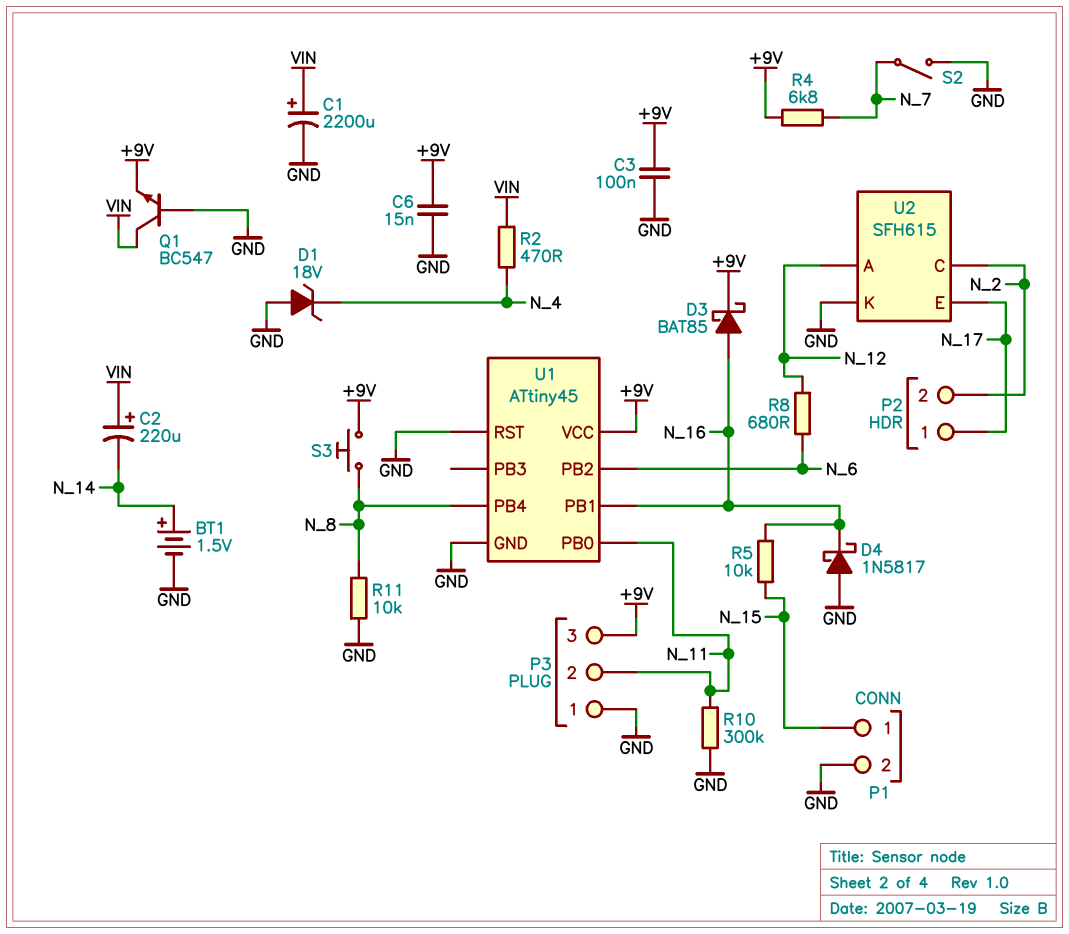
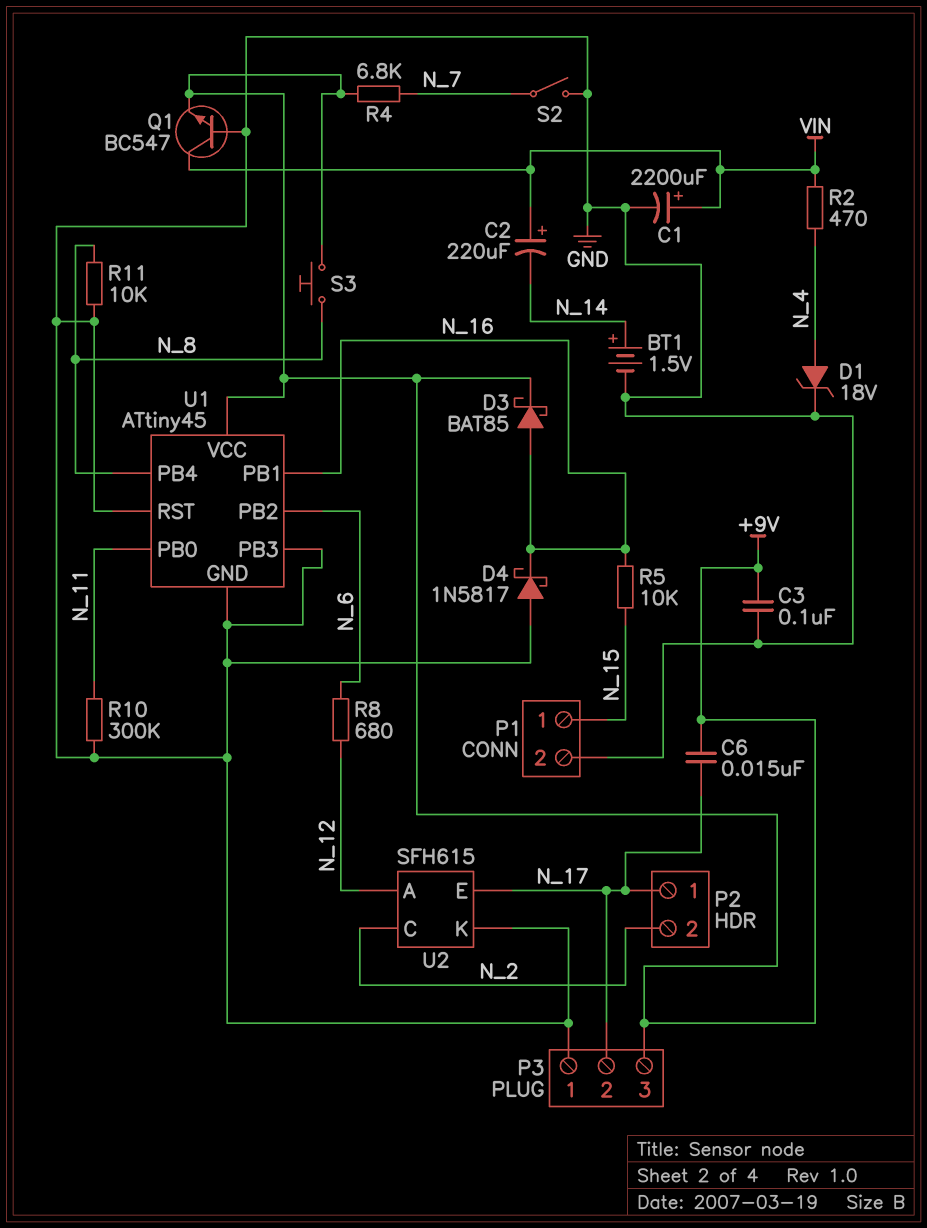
C6: 15nF (+9V, GND) -> 15nF (+9V, N_17)
D1: zener 18V (A GND, K N_4) -> zener 18V (A N_4, K GND)
P3 pin 2: N_11 -> N_17
U1 pin PB3: none -> GND

